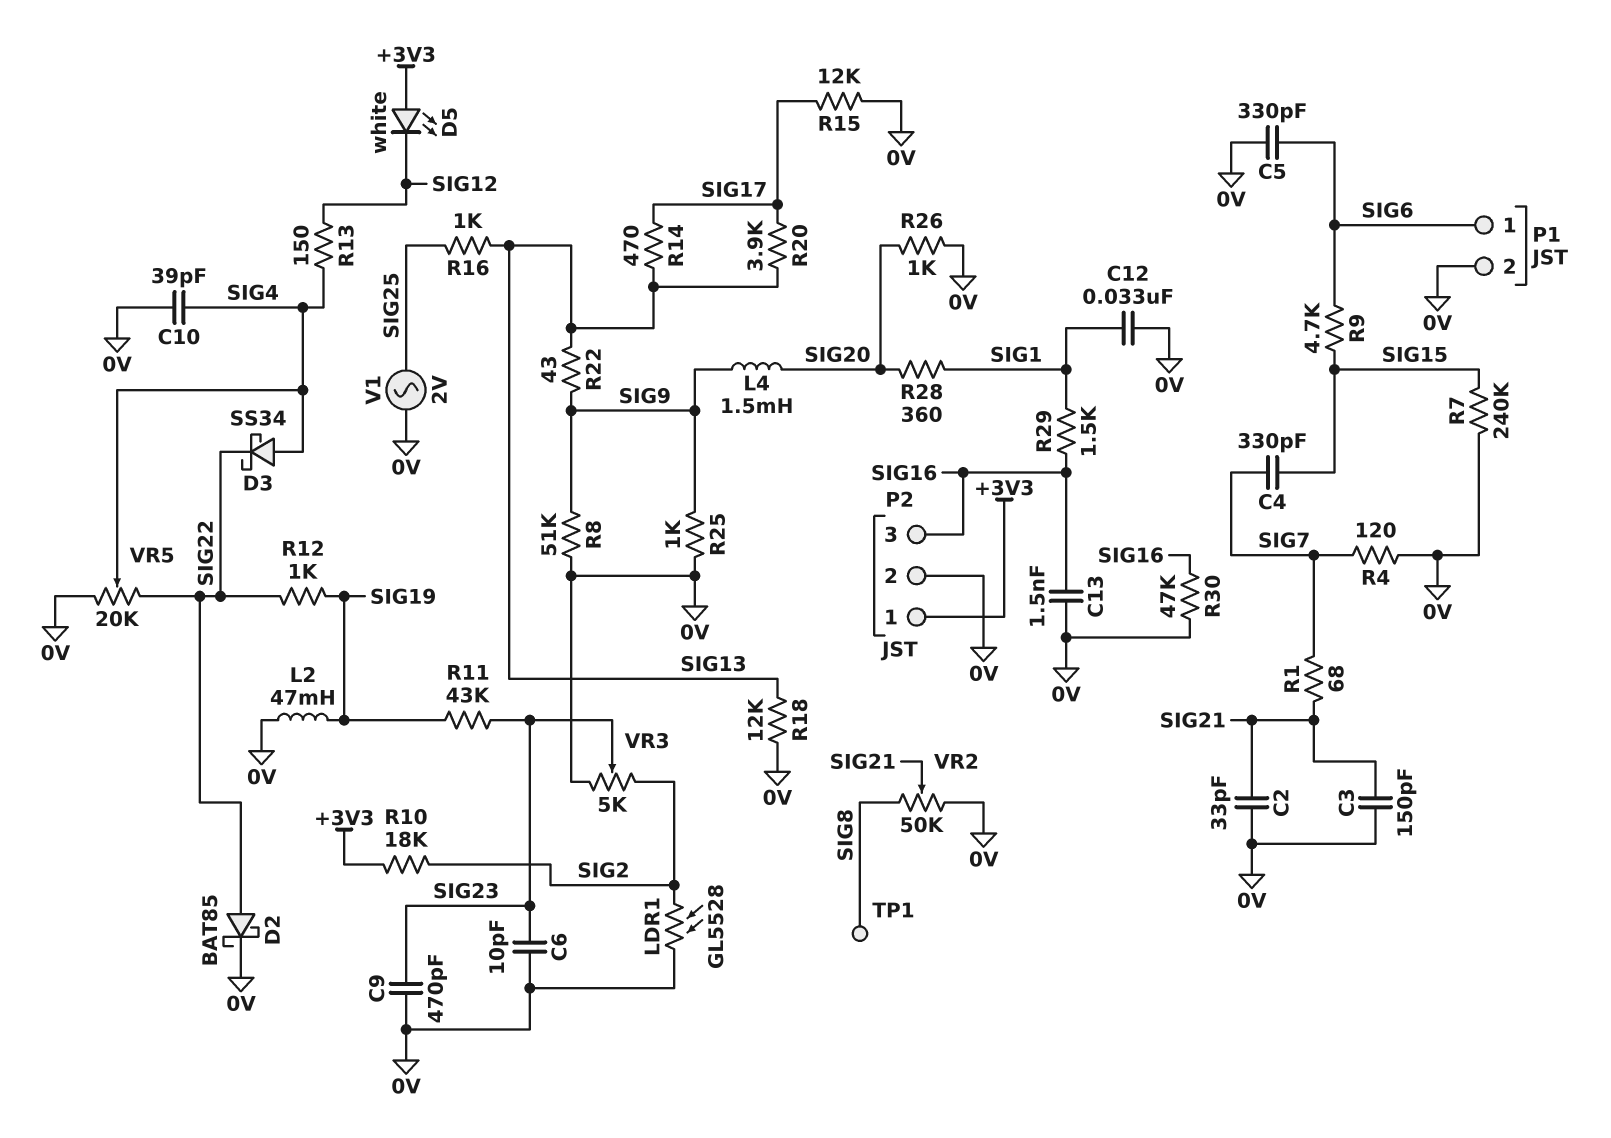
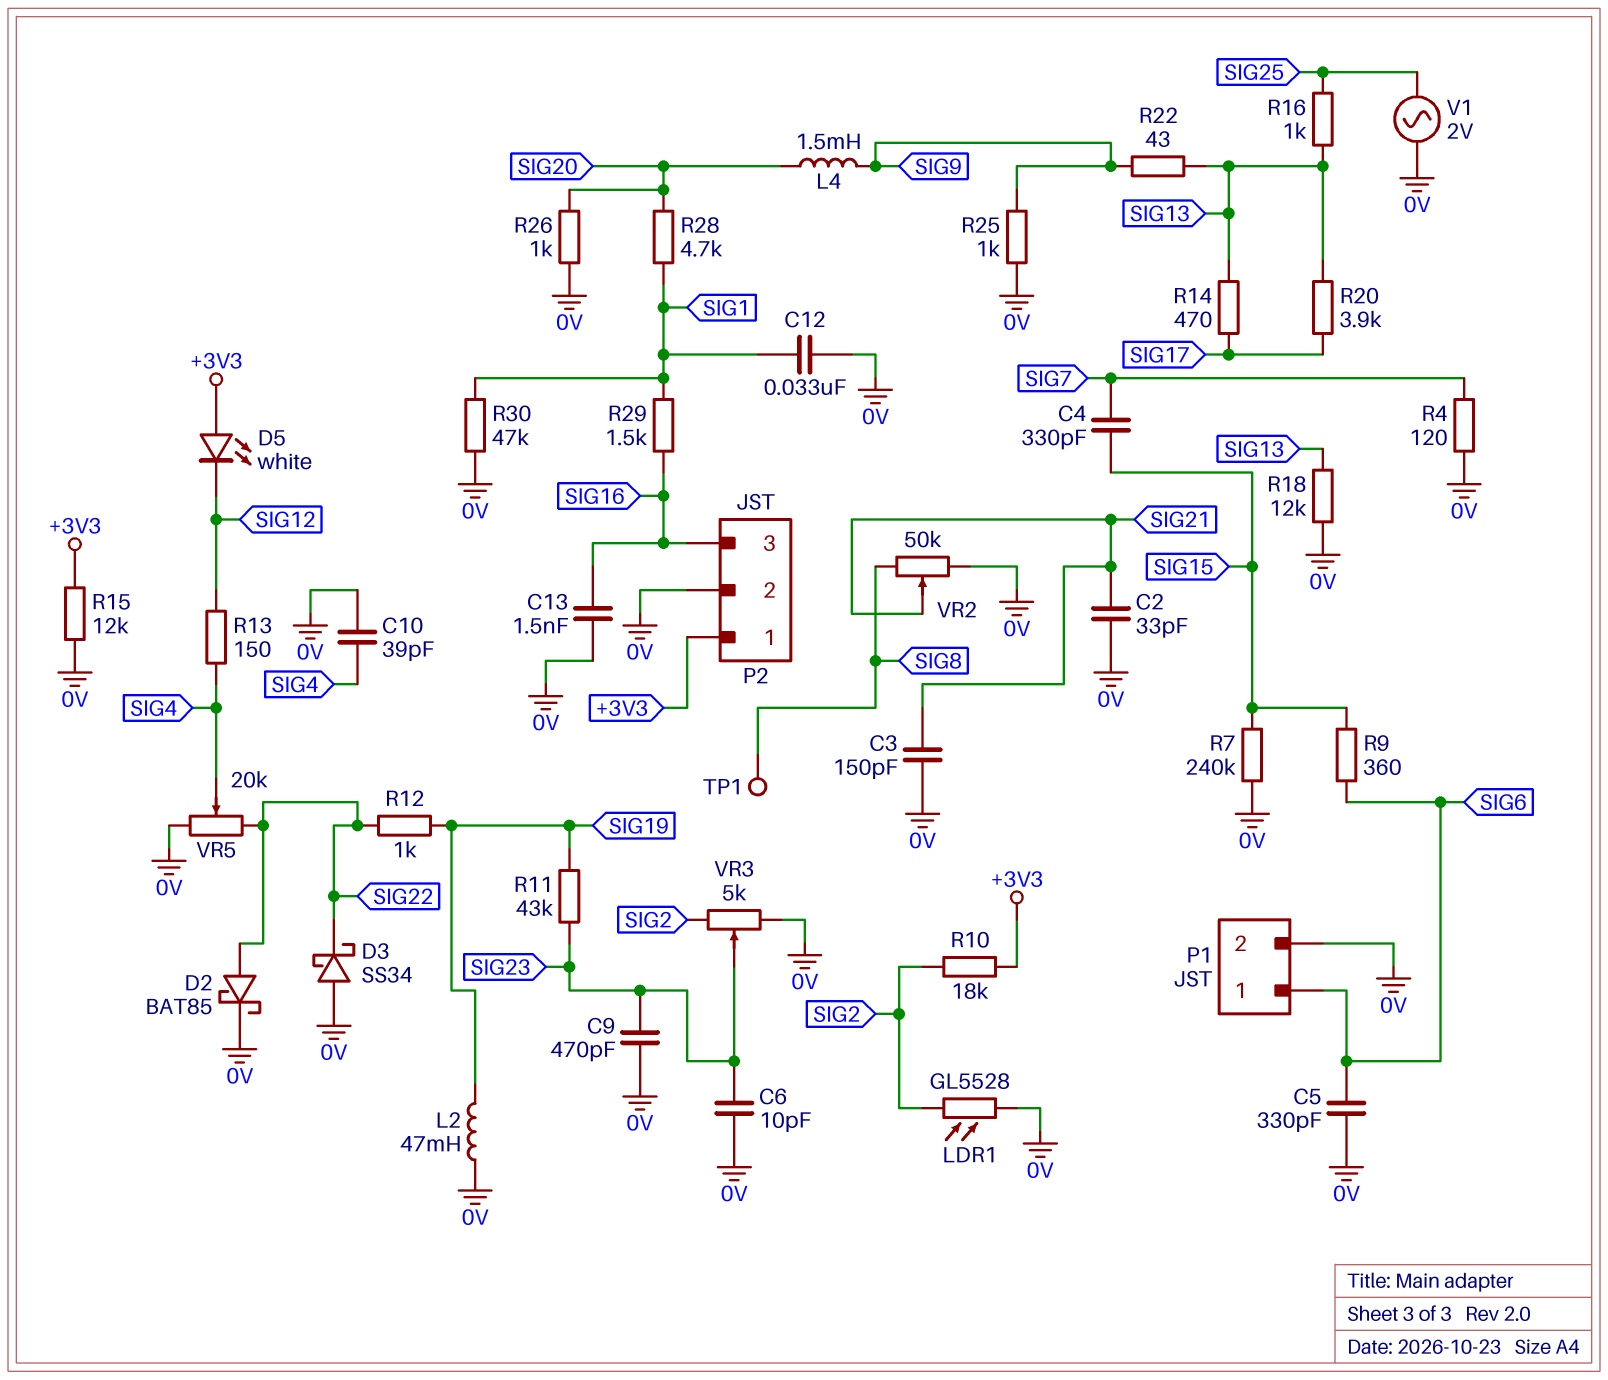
D3: schottky SS34 (A SIG4, K SIG22) -> schottky SS34 (A 0V, K SIG22)
R1: 68 (SIG7, SIG21) -> none
R8: 51k (0V, SIG9) -> none
R9: 4.7k (SIG6, SIG15) -> 360 (SIG6, SIG15)
R15: 12k (0V, SIG17) -> 12k (+3V3, 0V)
R28: 360 (SIG1, SIG20) -> 4.7k (SIG1, SIG20)
R30: 47k (0V, SIG16) -> 47k (0V, SIG1)

